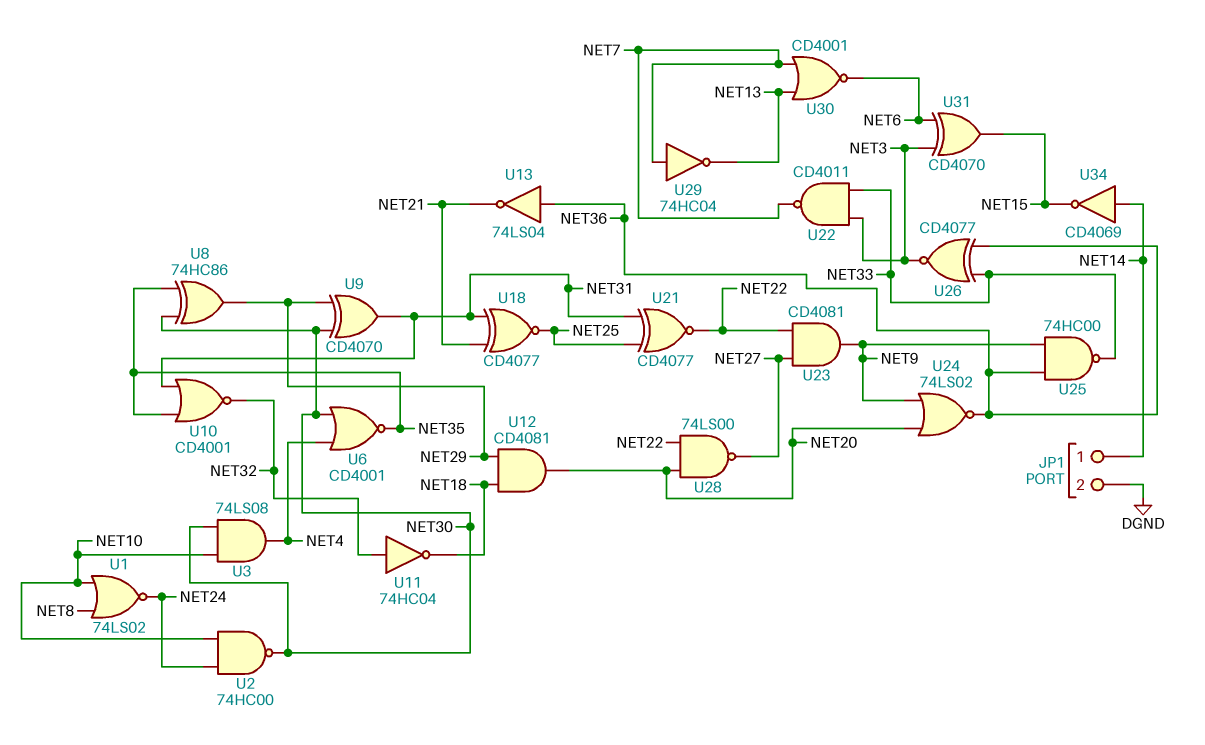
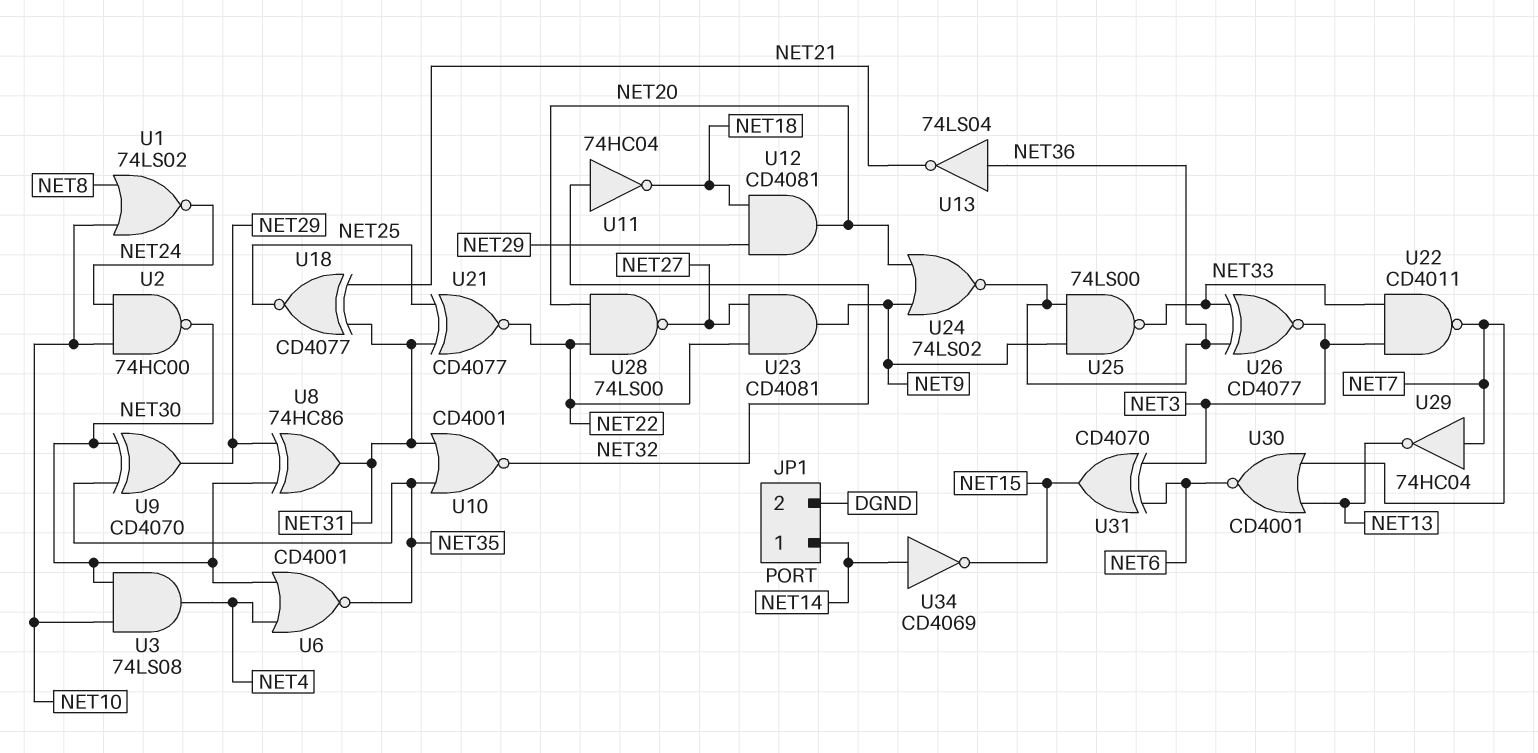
U8: XOR 74HC86 (in NET30, in NET35, out NET29) -> XOR 74HC86 (in NET29, in NET30, out NET31)
U9: XOR CD4070 (in NET29, in NET30, out NET31) -> XOR CD4070 (in NET30, in NET35, out NET29)
U25: NAND 74HC00 (in NET9, in NET36, out NET33) -> NAND 74LS00 (in NET9, in NET36, out NET33)

